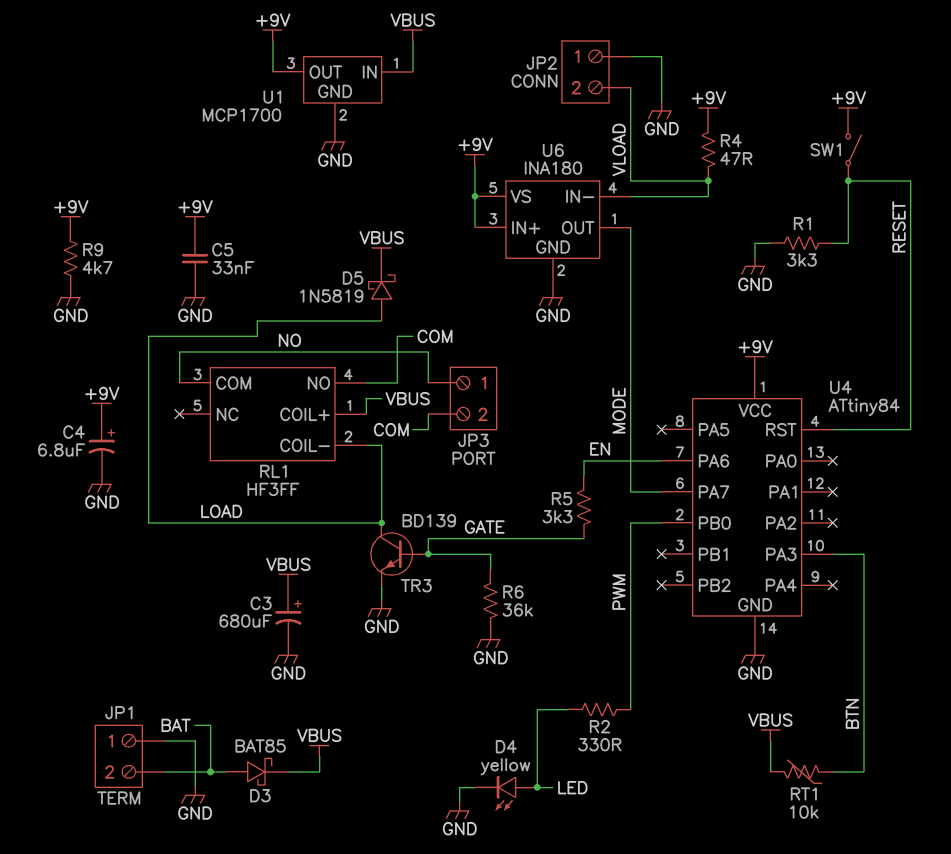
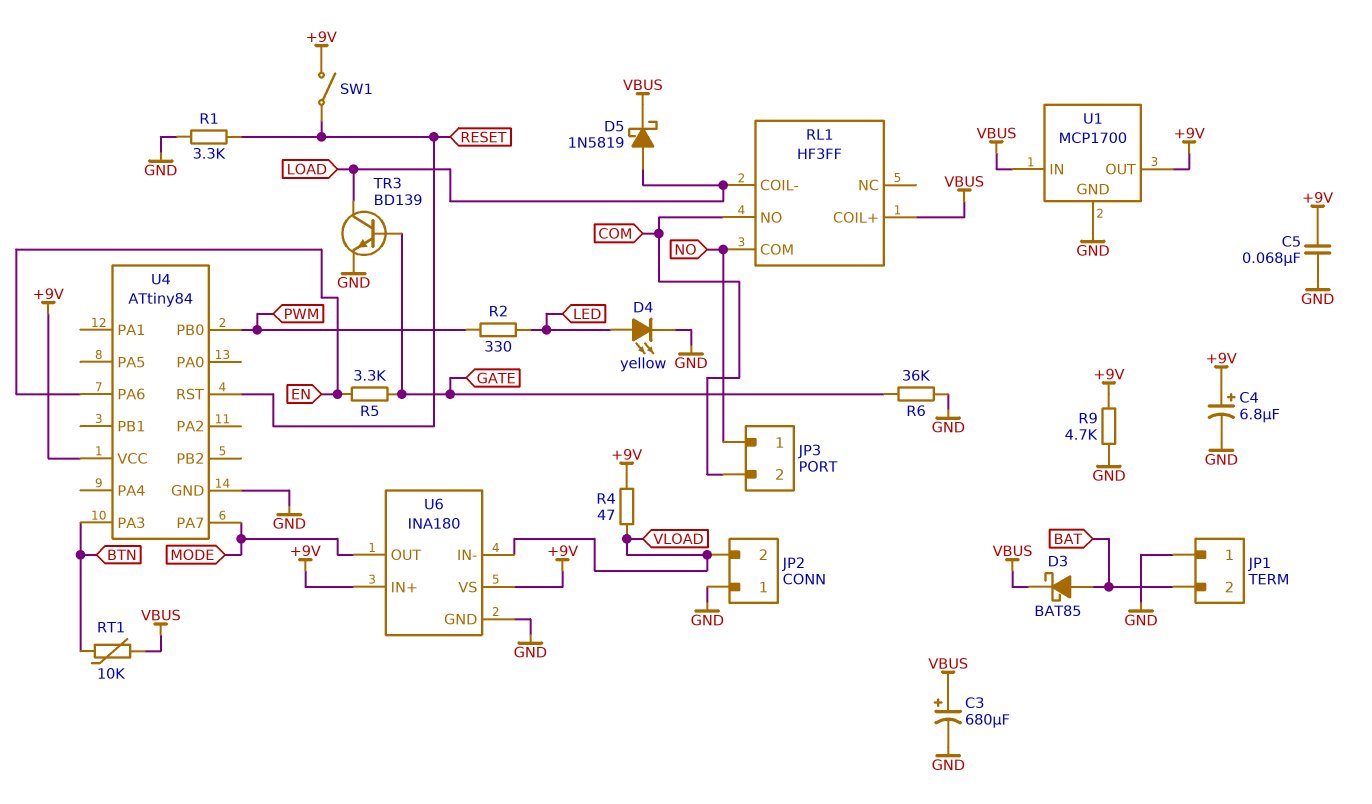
C5: 33nF (+9V, GND) -> 68nF (+9V, GND)

